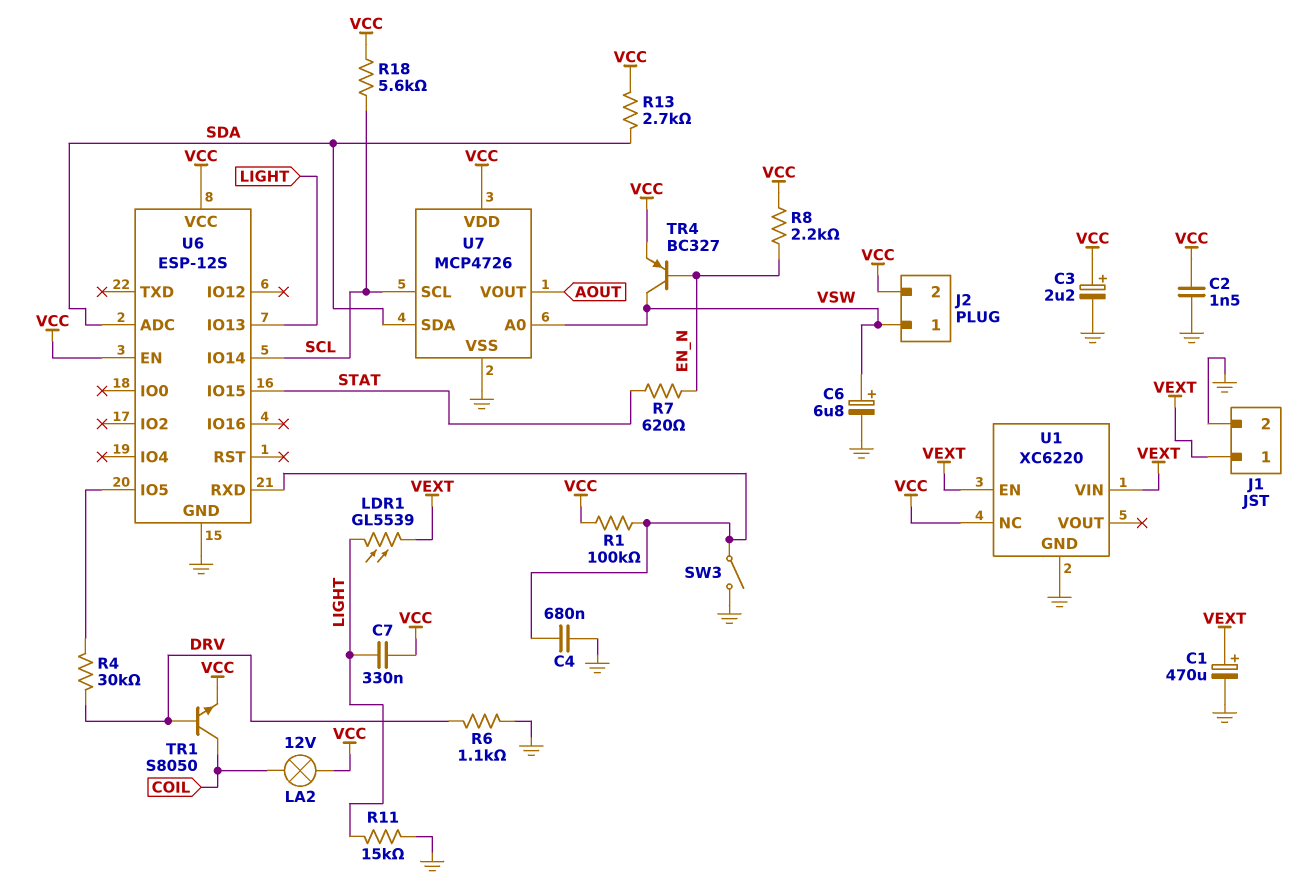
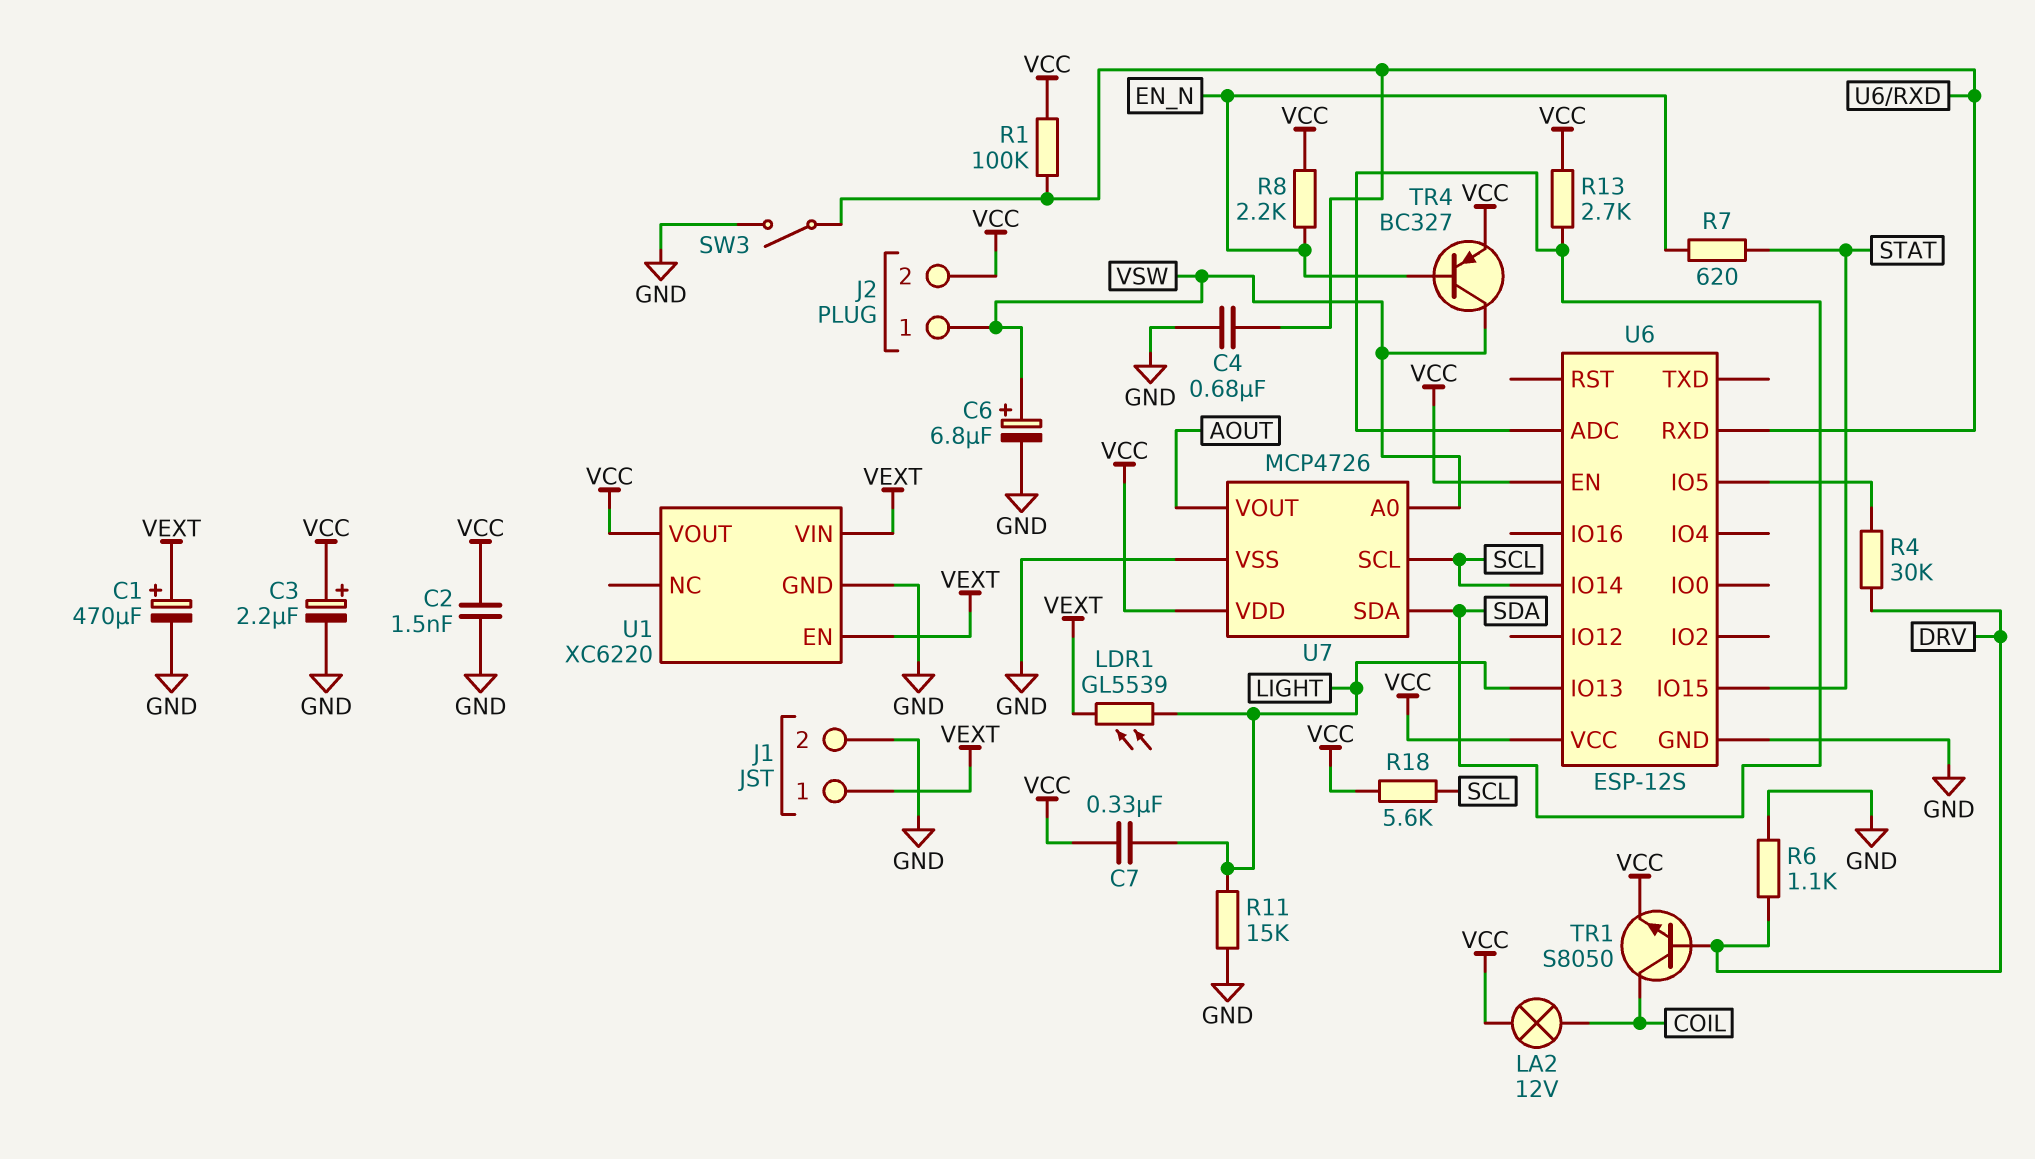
U1 pin NC: VCC -> none
U1 pin VOUT: none -> VCC

